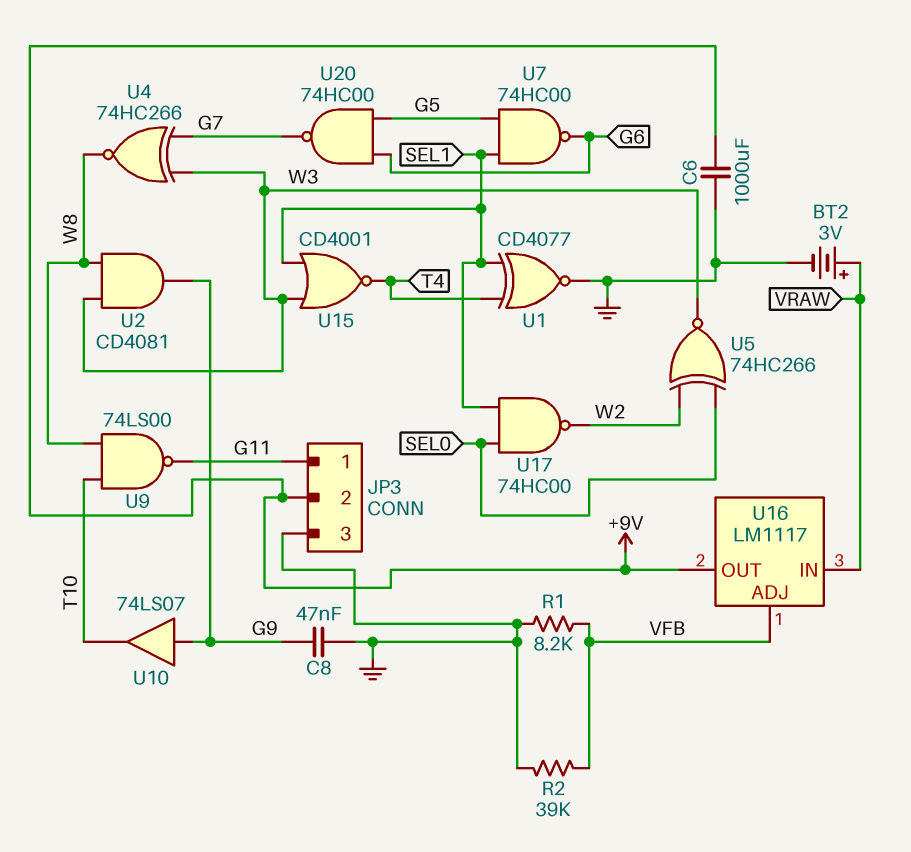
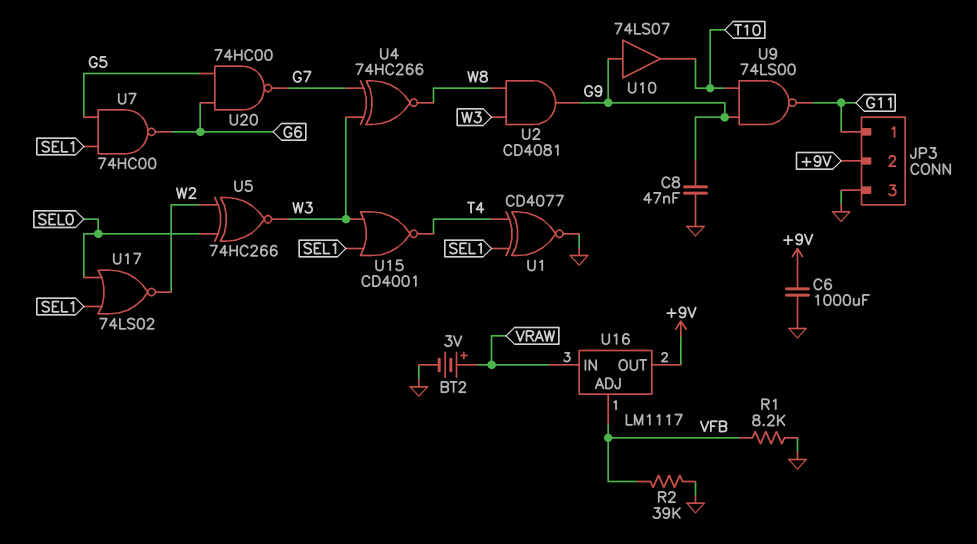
U9: NAND 74LS00 (in T10, in W8, out G11) -> NAND 74LS00 (in G9, in T10, out G11)
U17: NAND 74HC00 (in SEL0, in SEL1, out W2) -> NOR 74LS02 (in SEL0, in SEL1, out W2)

